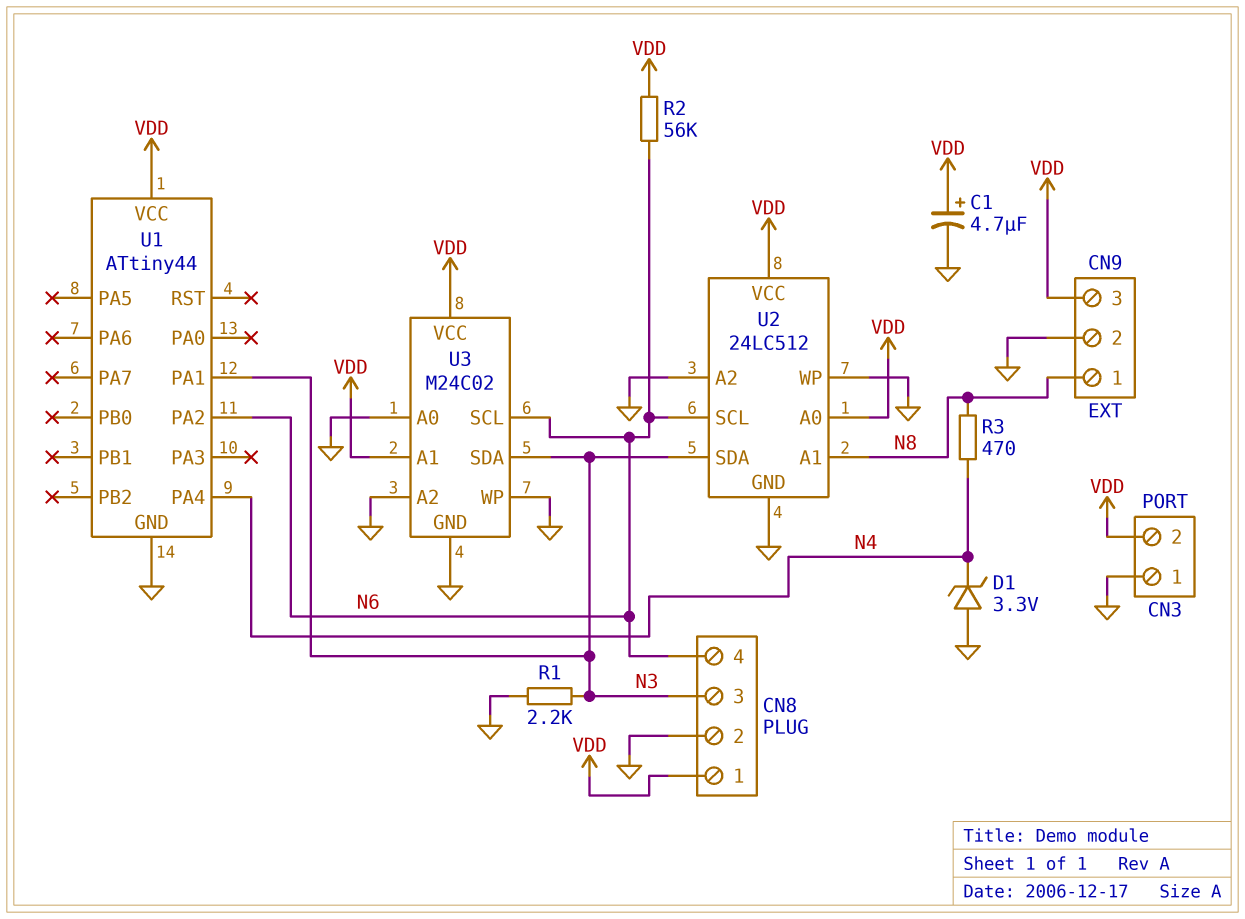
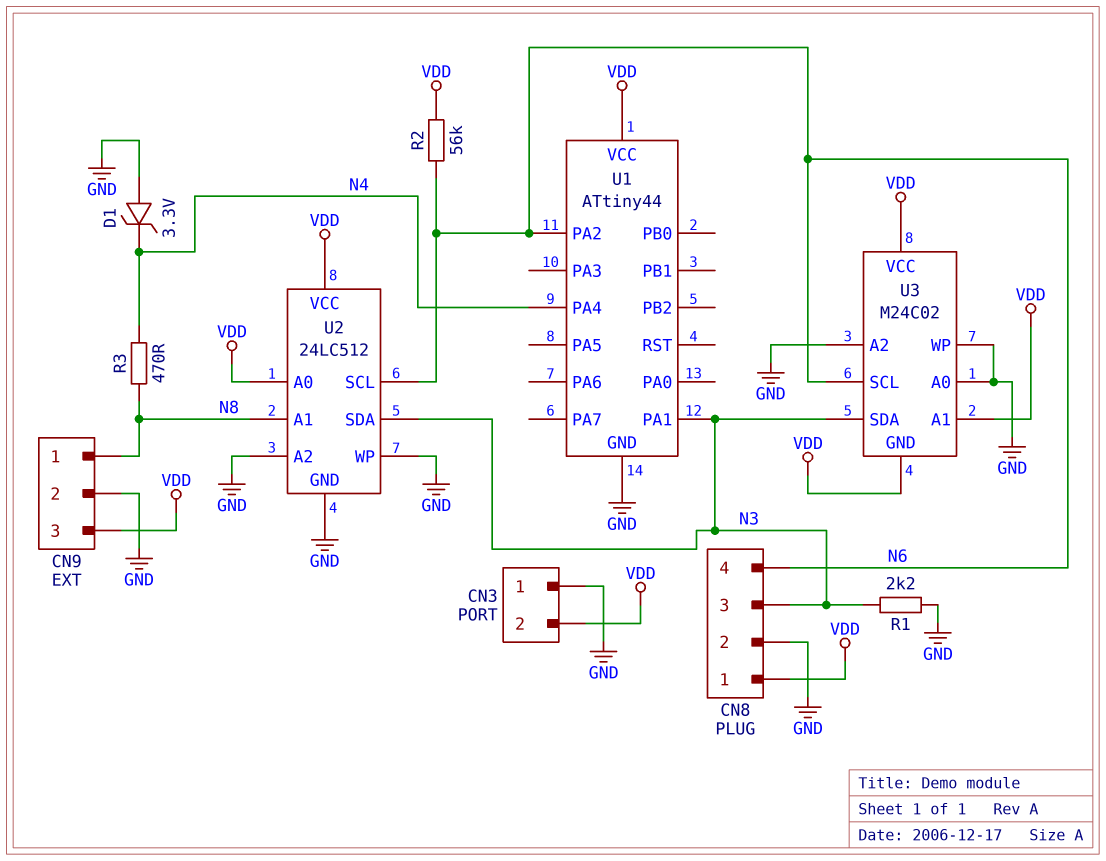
C1: 4.7uF (plus VDD, minus GND) -> none
U3 pin GND: GND -> VDD

